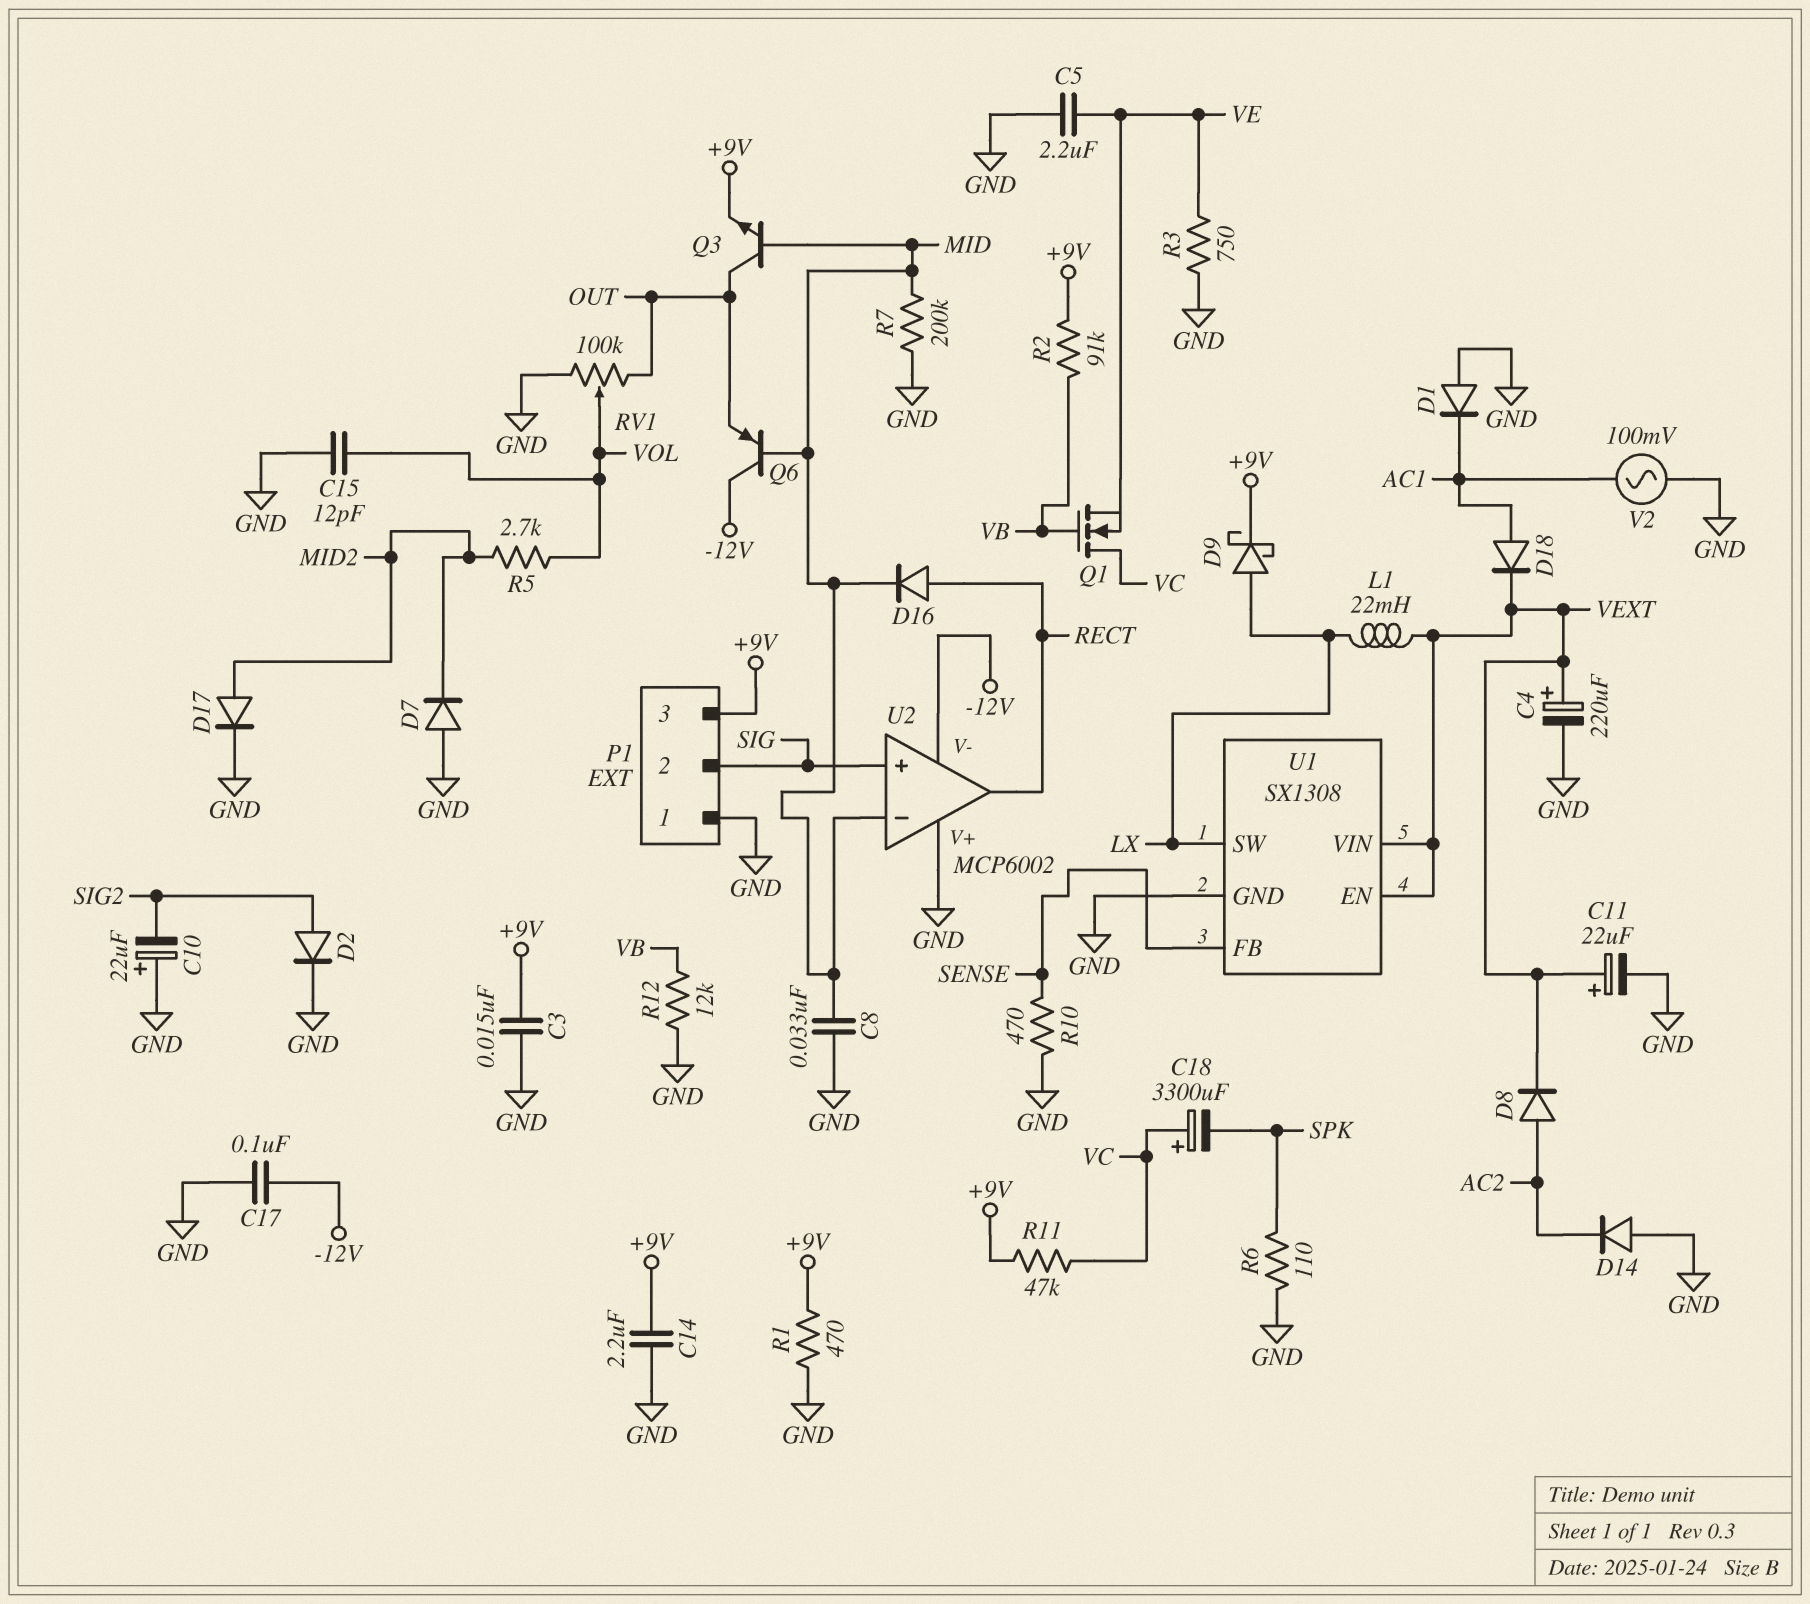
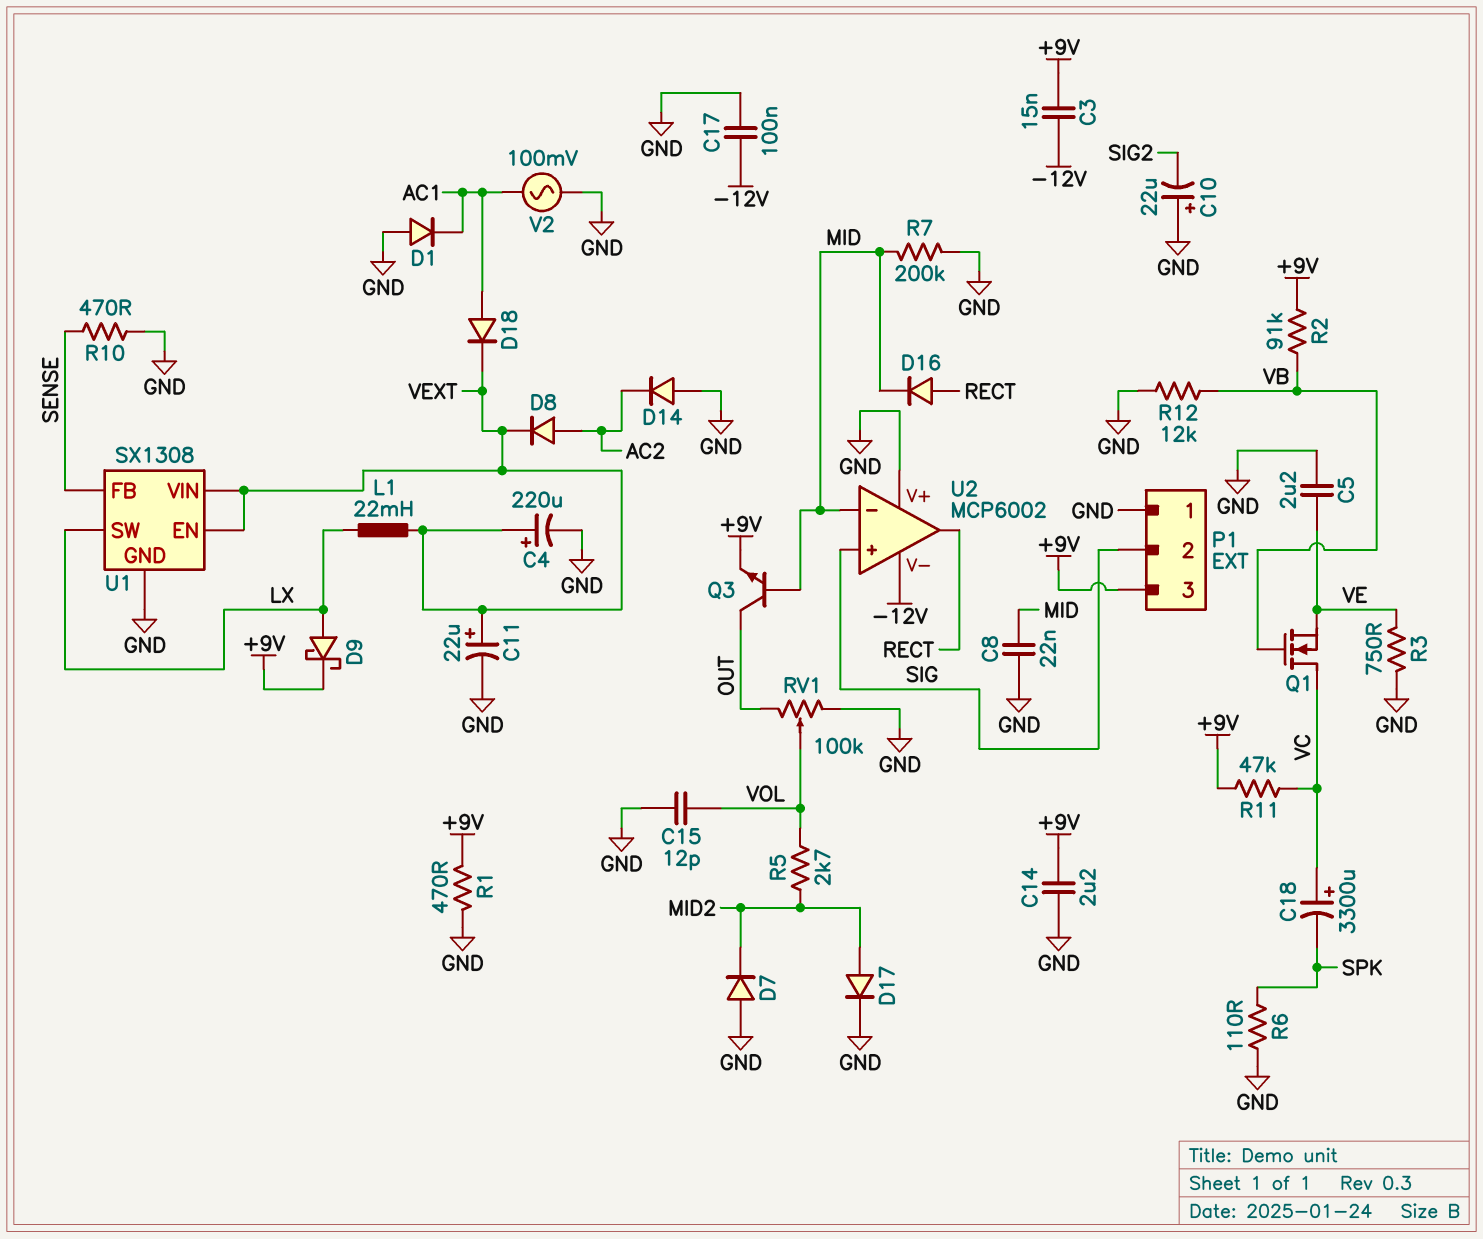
C3: 15nF (+9V, GND) -> 15nF (+9V, -12V)
C8: 33nF (GND, MID) -> 22nF (GND, MID)
D2: diode (A SIG2, K GND) -> none
Q6: PNP (B MID, C -12V, E OUT) -> none

